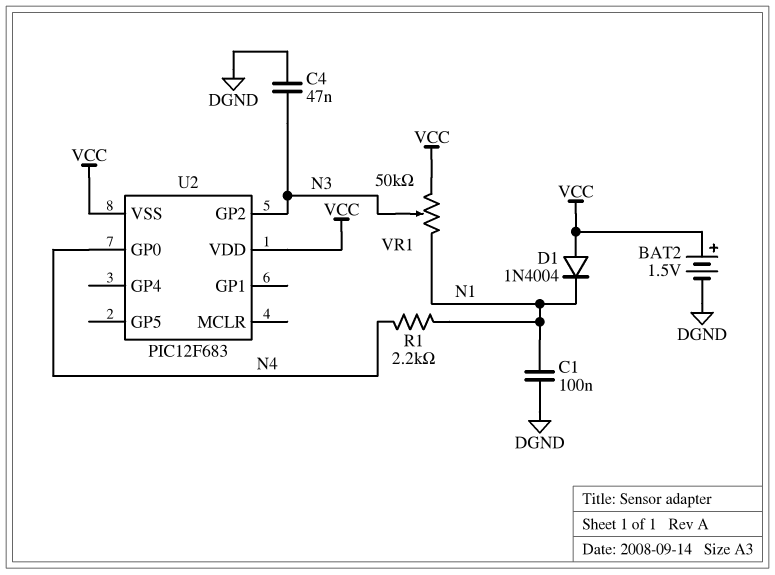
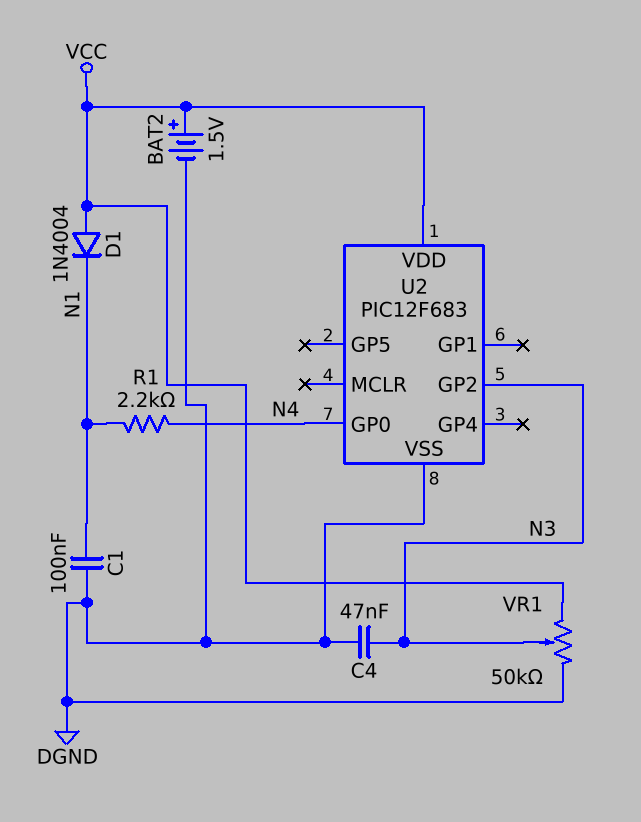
U2 pin VSS: VCC -> DGND
VR1: 50k (N1, VCC, wiper N3) -> 50k (DGND, VCC, wiper N3)

